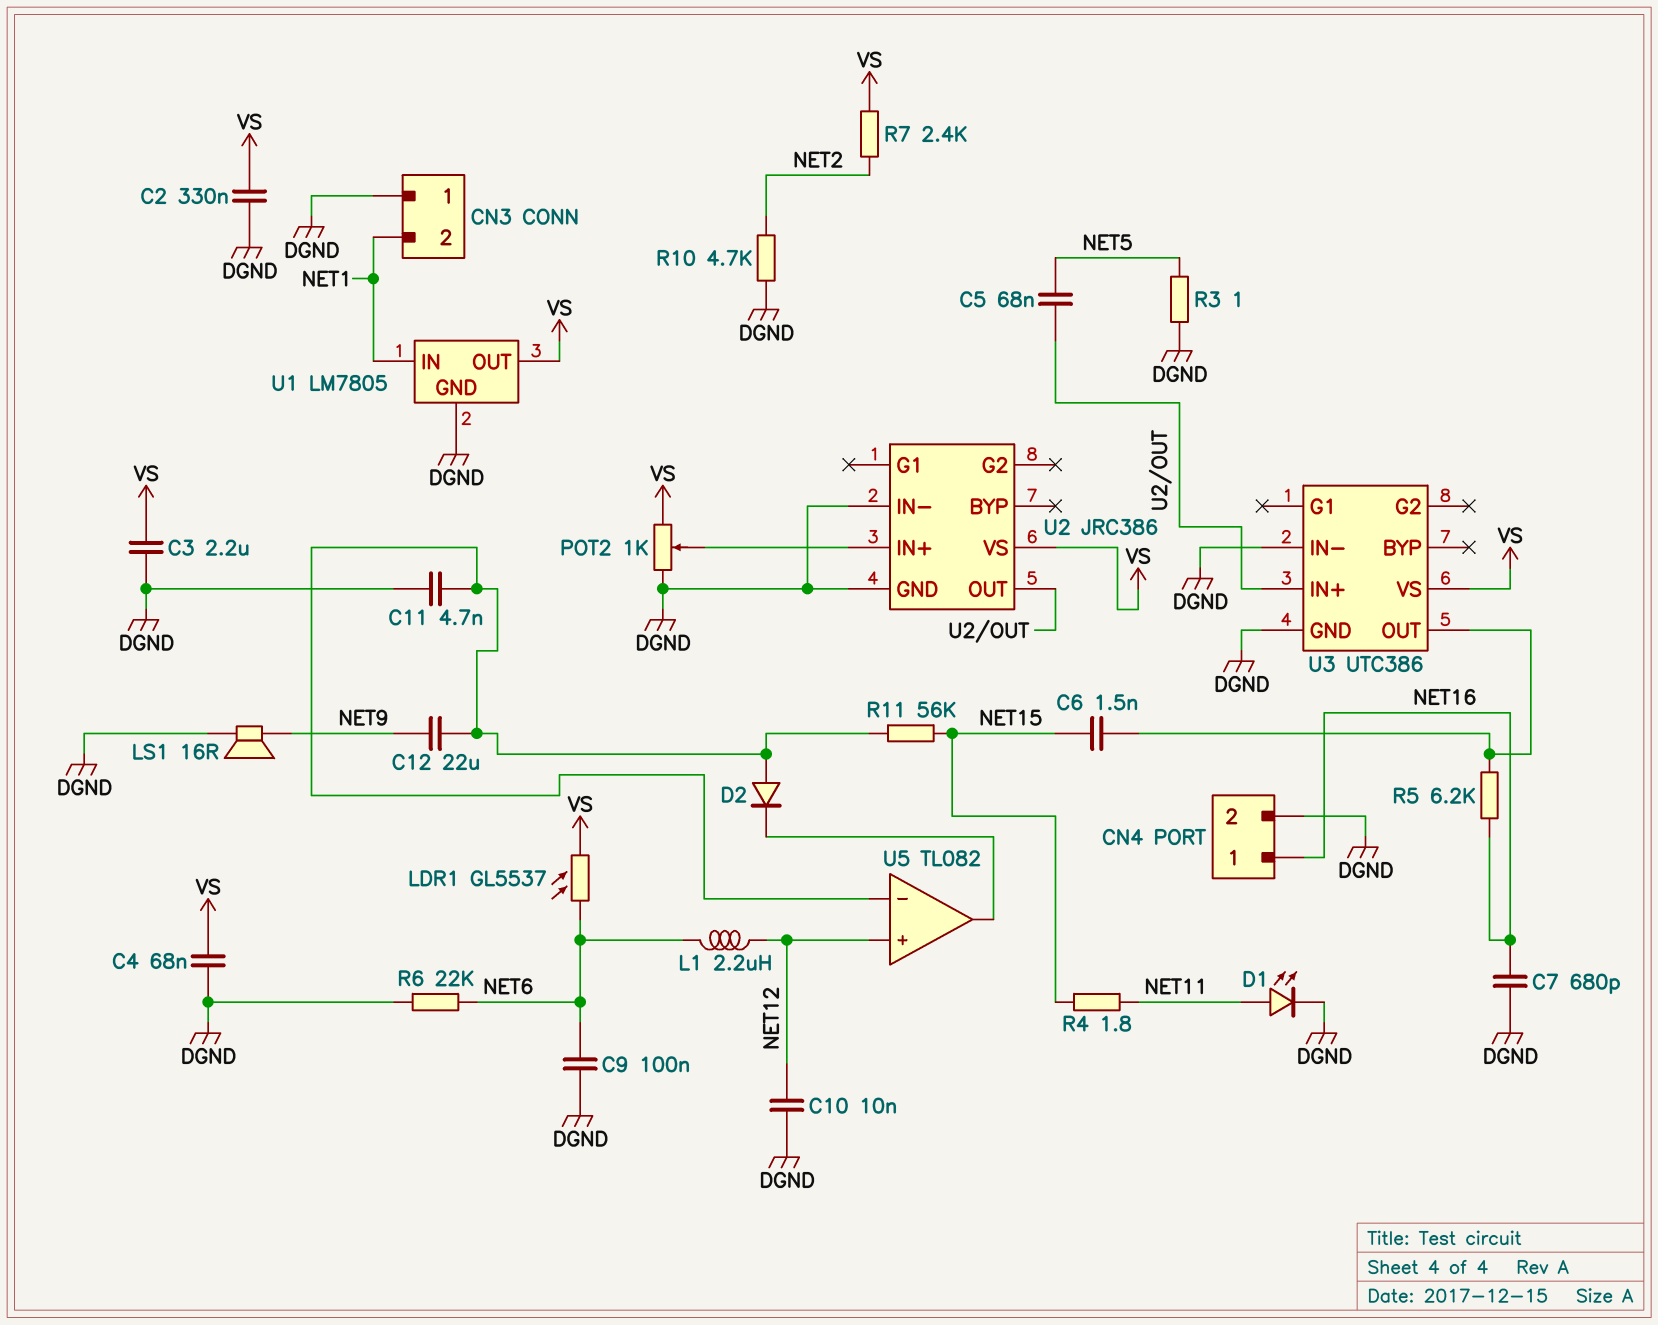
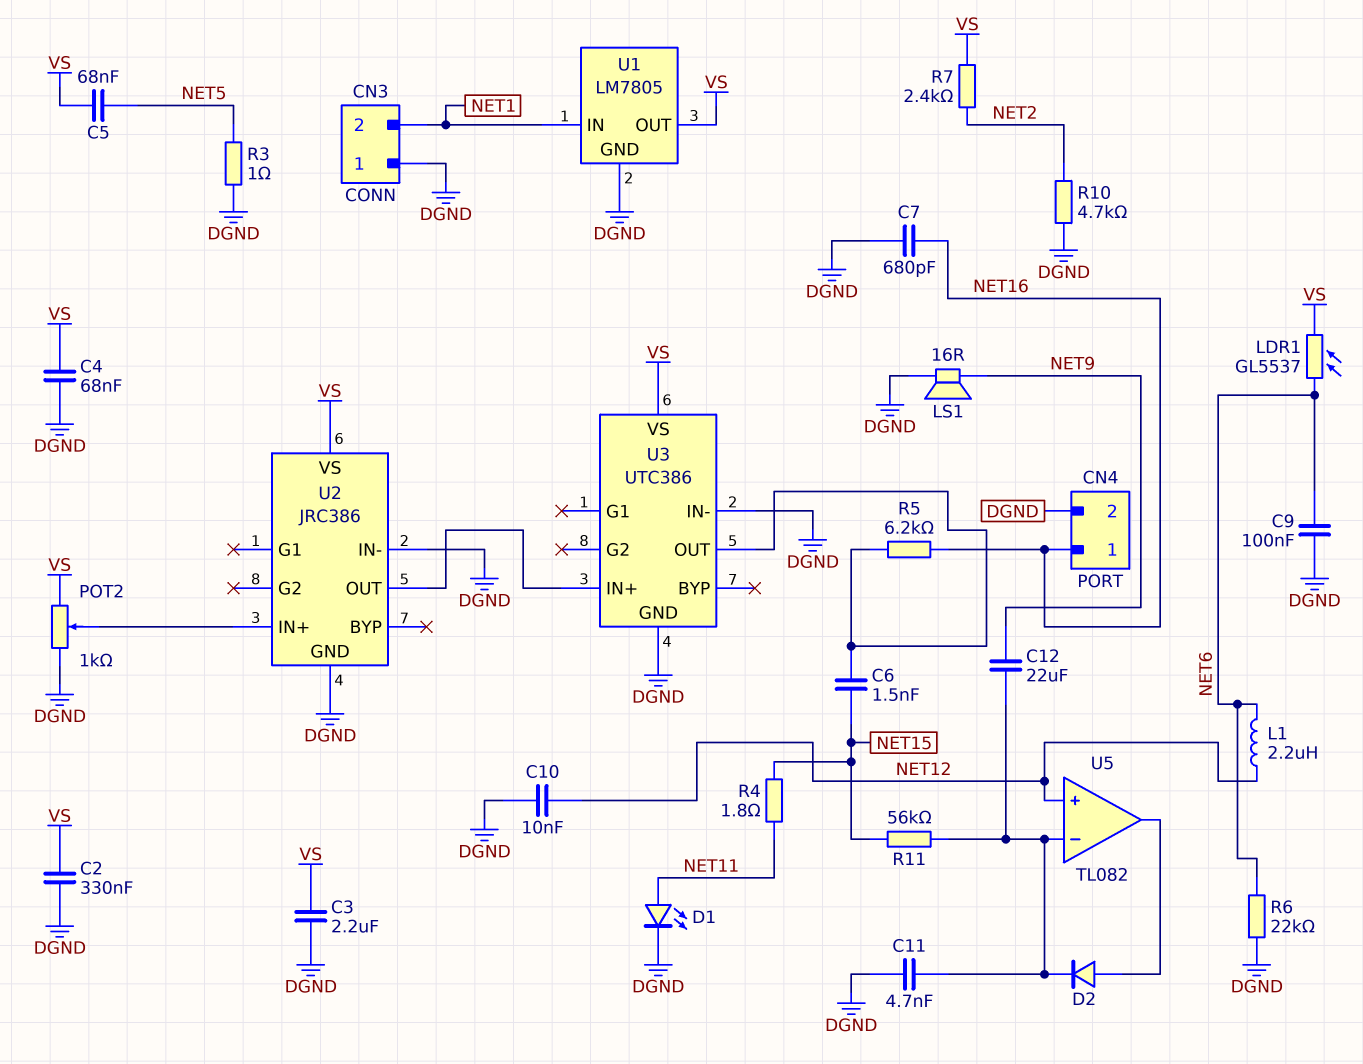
C5: 68nF (NET5, U2/OUT) -> 68nF (NET5, VS)
D2: diode (A U5/in-, K U5/out) -> diode (A U5/out, K U5/in-)

